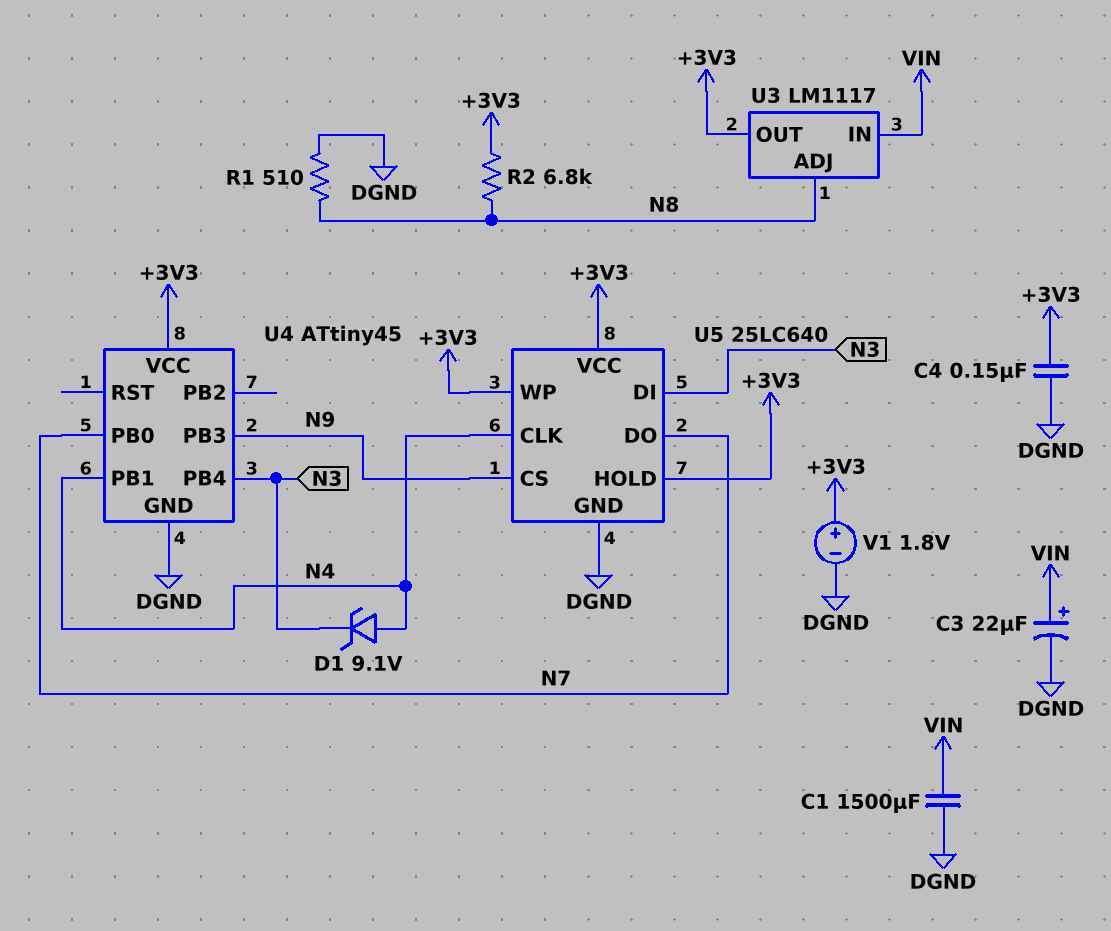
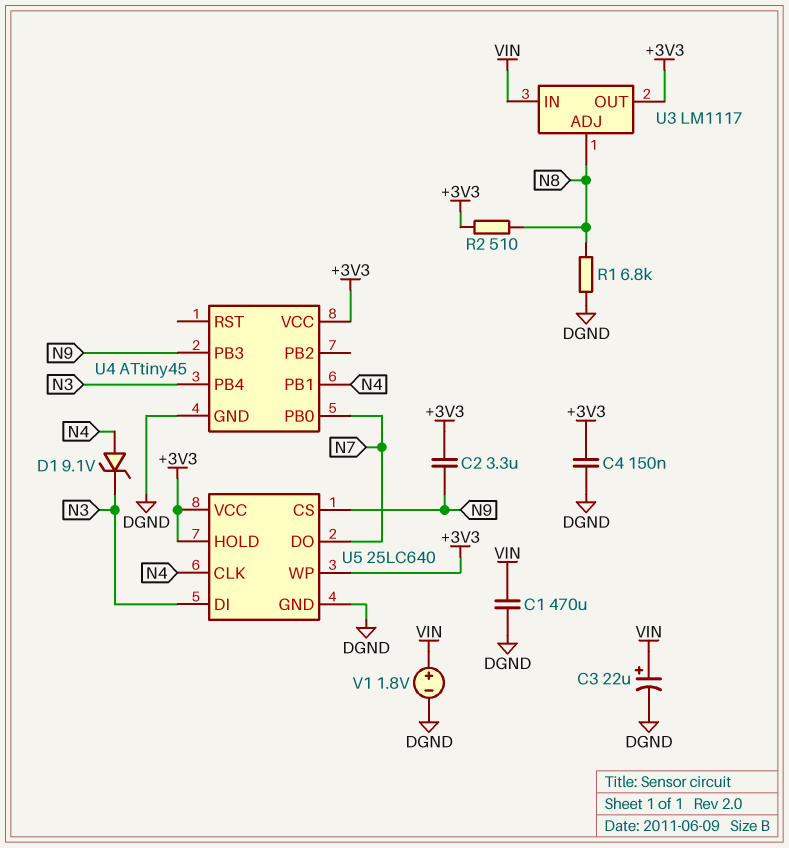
C1: 1500uF (DGND, VIN) -> 470uF (DGND, VIN)
C2: none -> 3.3uF (+3V3, N9)
R1: 510 (DGND, N8) -> 6.8k (DGND, N8)
R2: 6.8k (+3V3, N8) -> 510 (+3V3, N8)
V1: 1.8V (plus +3V3, minus DGND) -> 1.8V (plus VIN, minus DGND)

